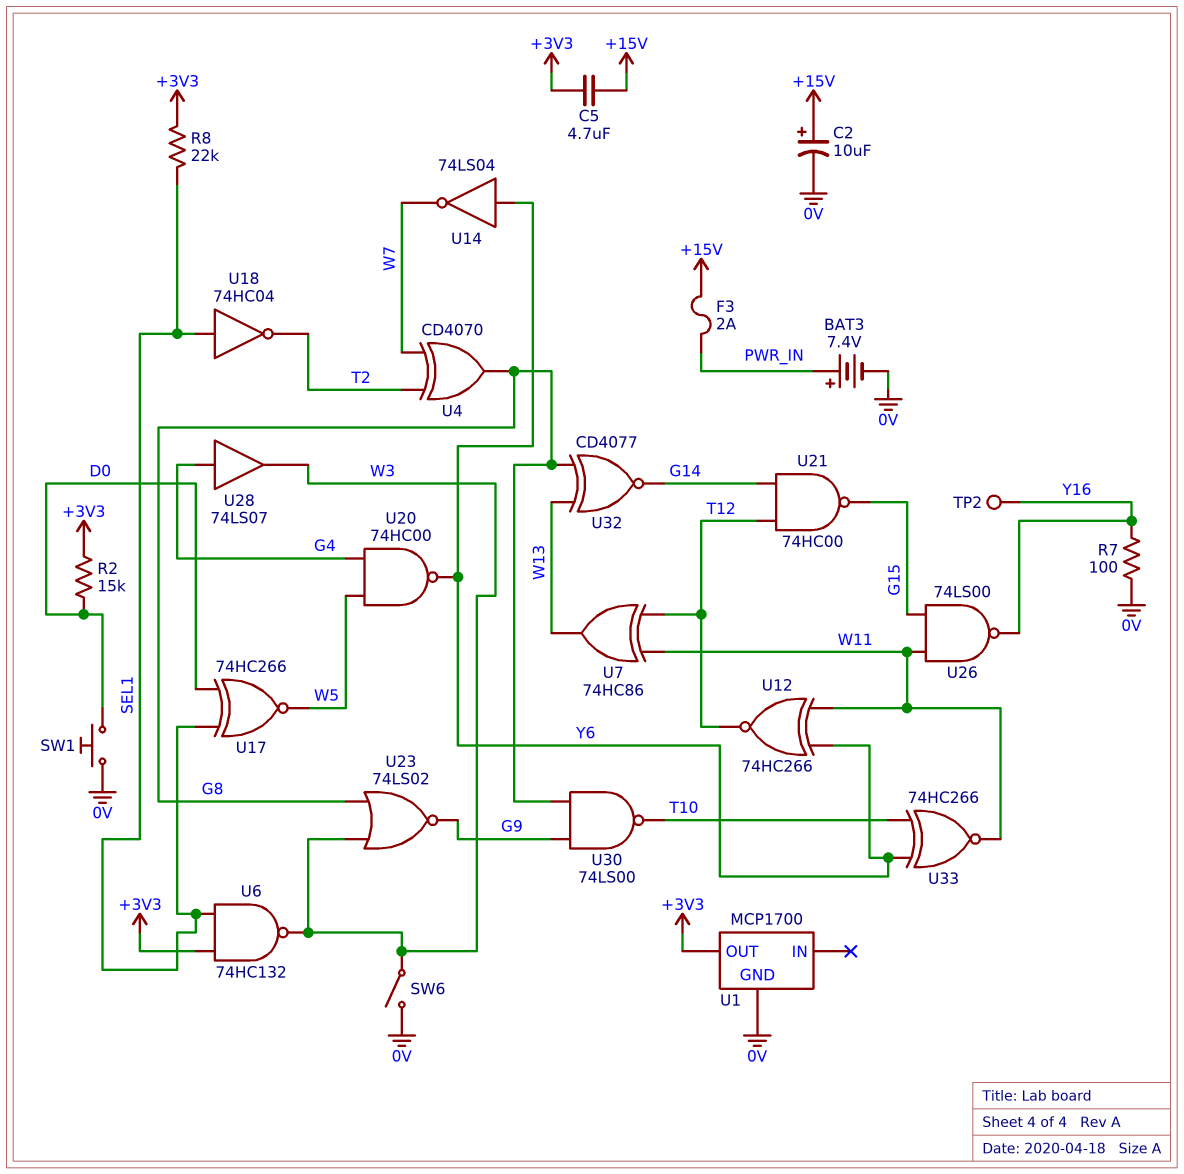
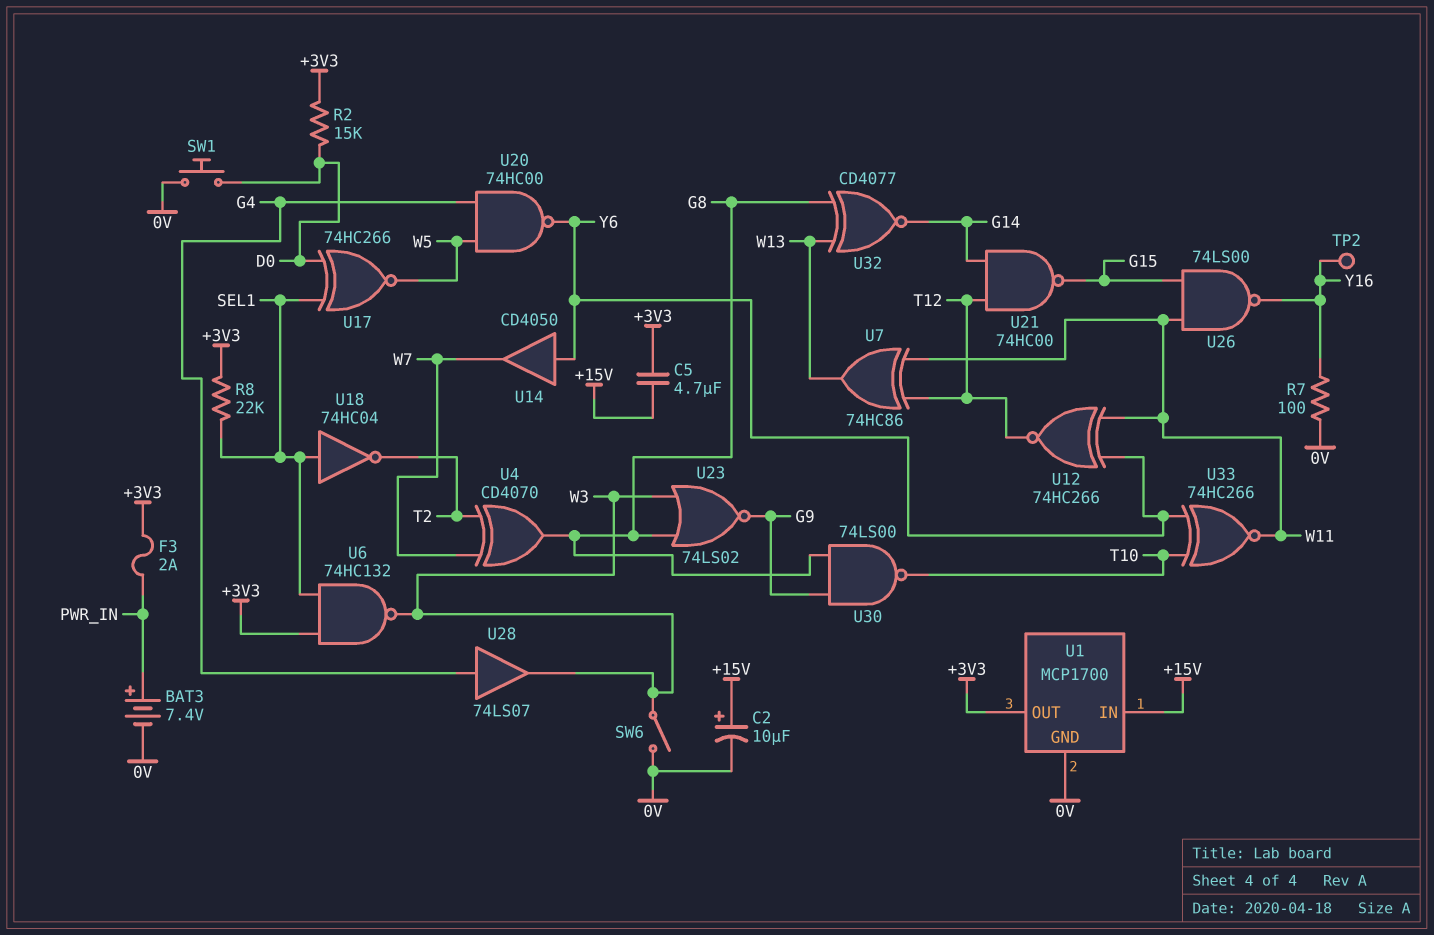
F3: 2A (+15V, PWR_IN) -> 2A (+3V3, PWR_IN)
U1 pin IN: none -> +15V
U14: NOT 74LS04 (in Y6, out W7) -> buffer CD4050 (in Y6, out W7)

